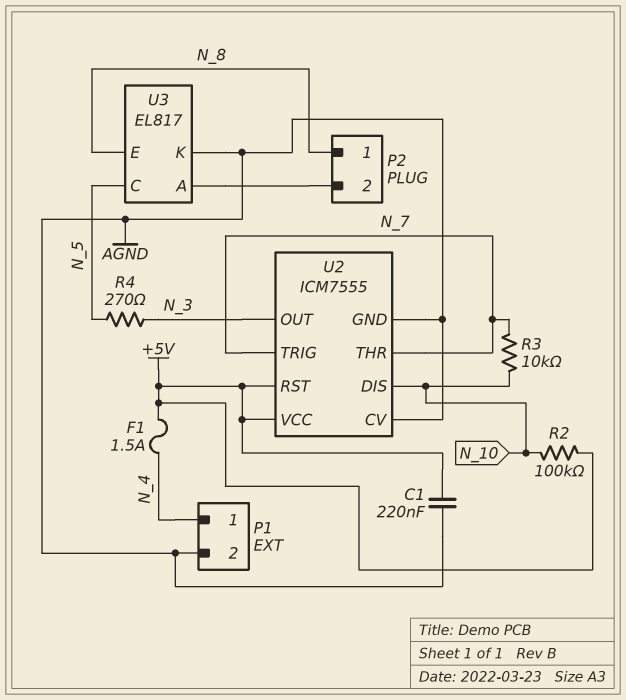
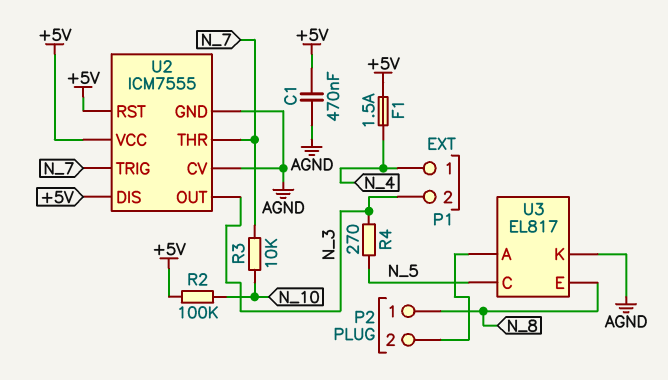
C1: 220nF (+5V, AGND) -> 470nF (+5V, AGND)
P1 pin 2: AGND -> N_3
U2 pin DIS: N_10 -> +5V

